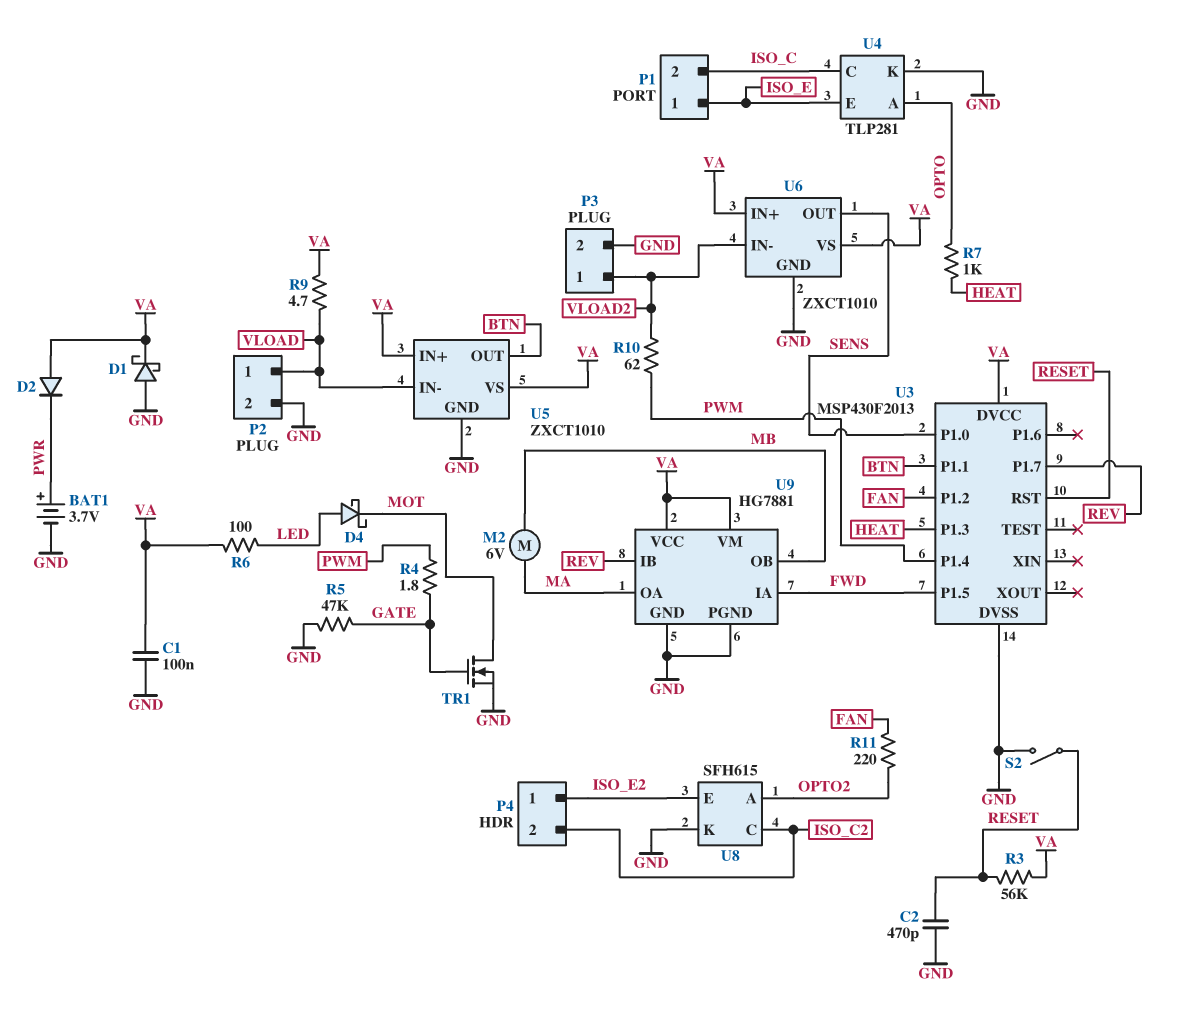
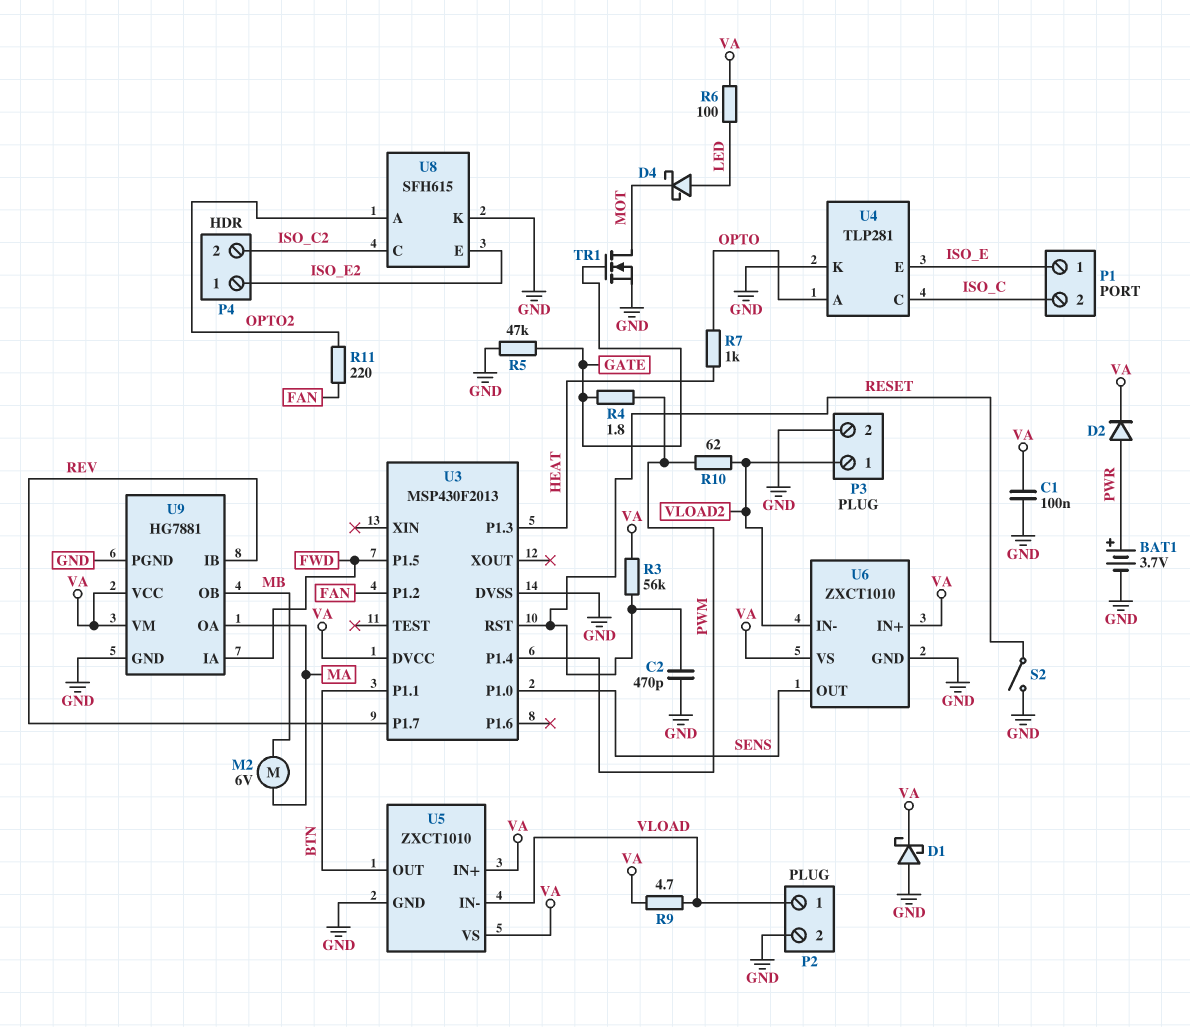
D2: diode (A VA, K PWR) -> diode (A PWR, K VA)

